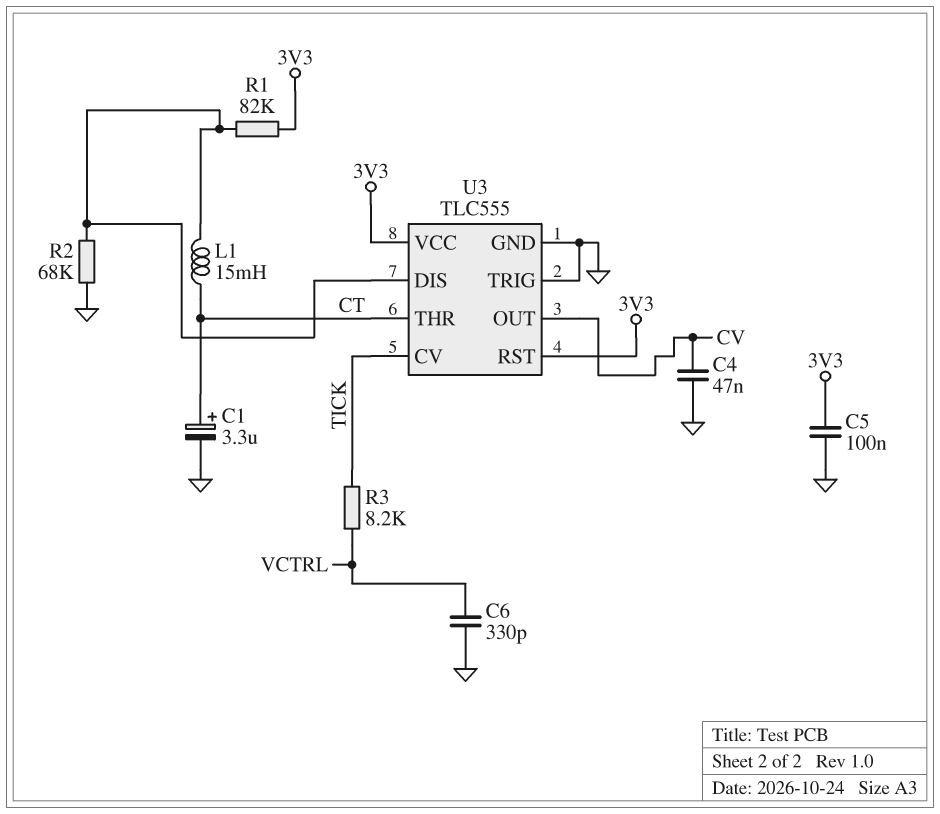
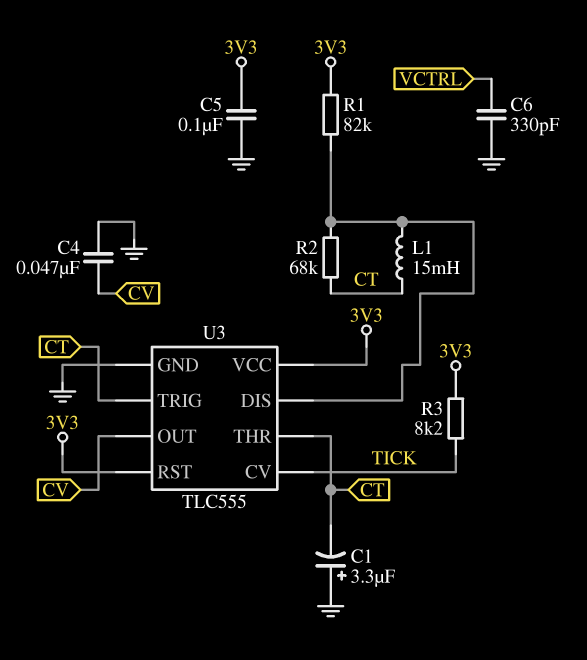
C1: 3.3uF (plus CT, minus GND) -> 3.3uF (plus GND, minus CT)
R2: 68k (GND, U3/DIS) -> 68k (CT, U3/DIS)
R3: 8.2k (TICK, VCTRL) -> 8.2k (3V3, TICK)
U3 pin TRIG: GND -> CT

